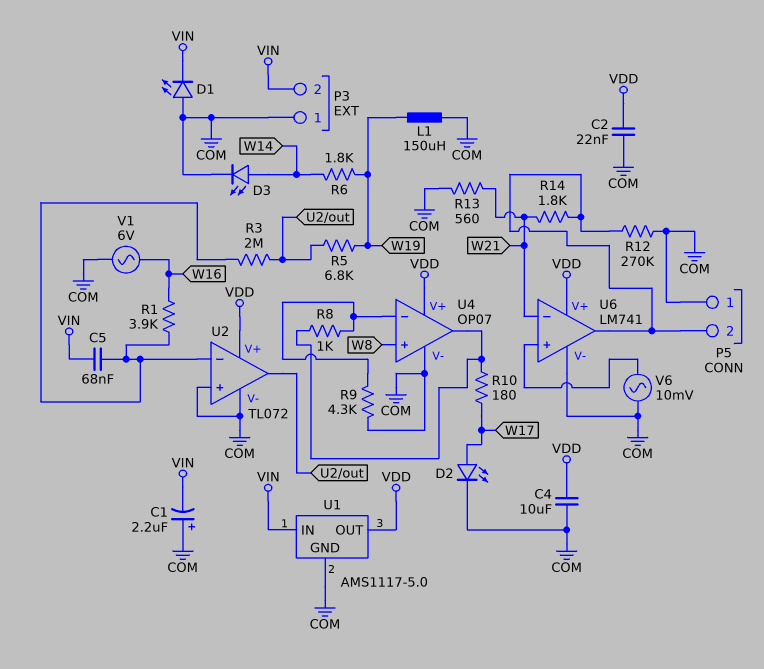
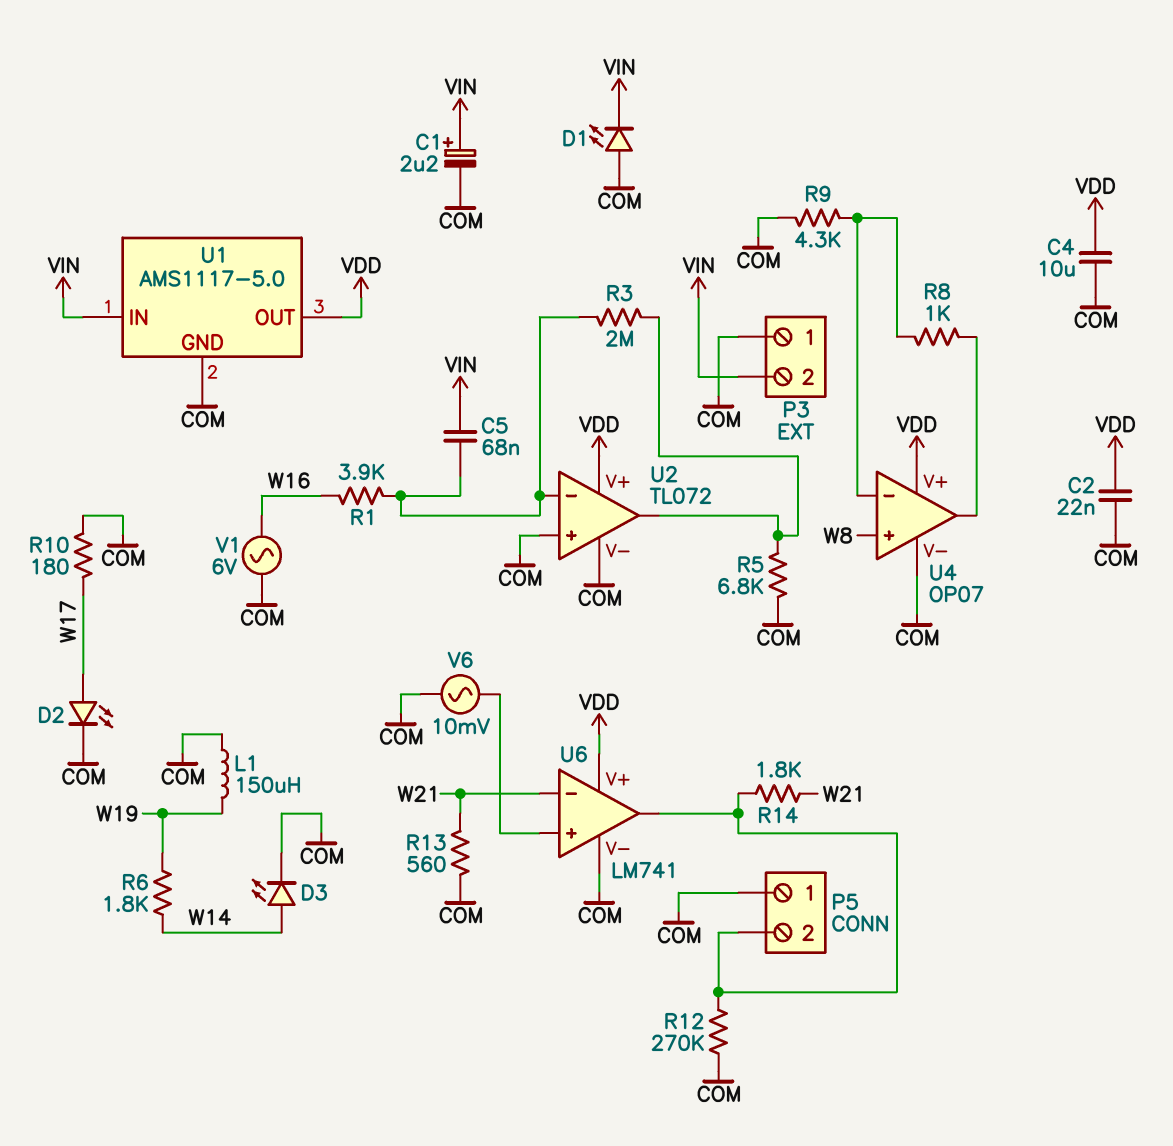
C1: 2.2uF (plus COM, minus VIN) -> 2.2uF (plus VIN, minus COM)
R5: 6.8k (U2/out, W19) -> 6.8k (COM, U2/out)
R10: 180 (U4/out, W17) -> 180 (COM, W17)

